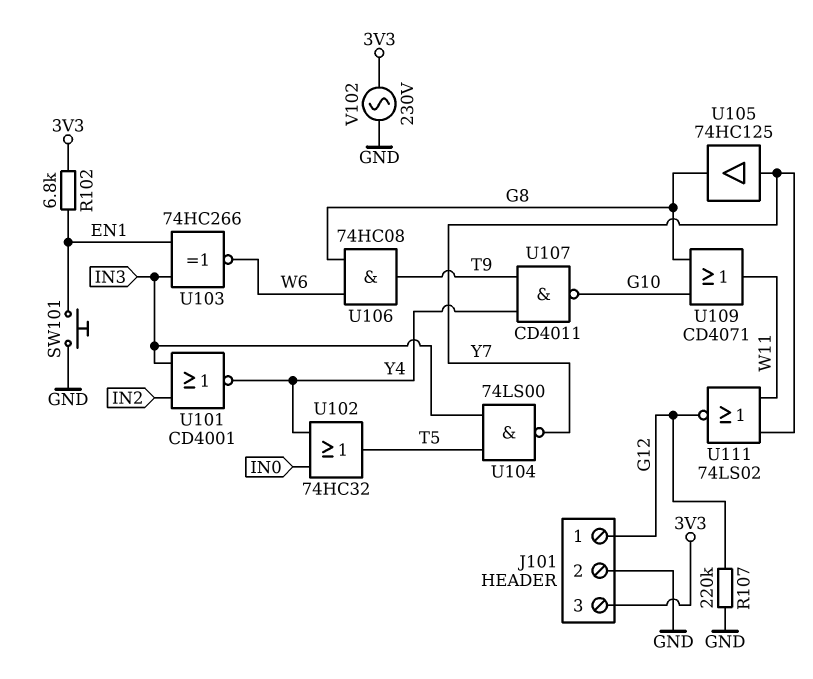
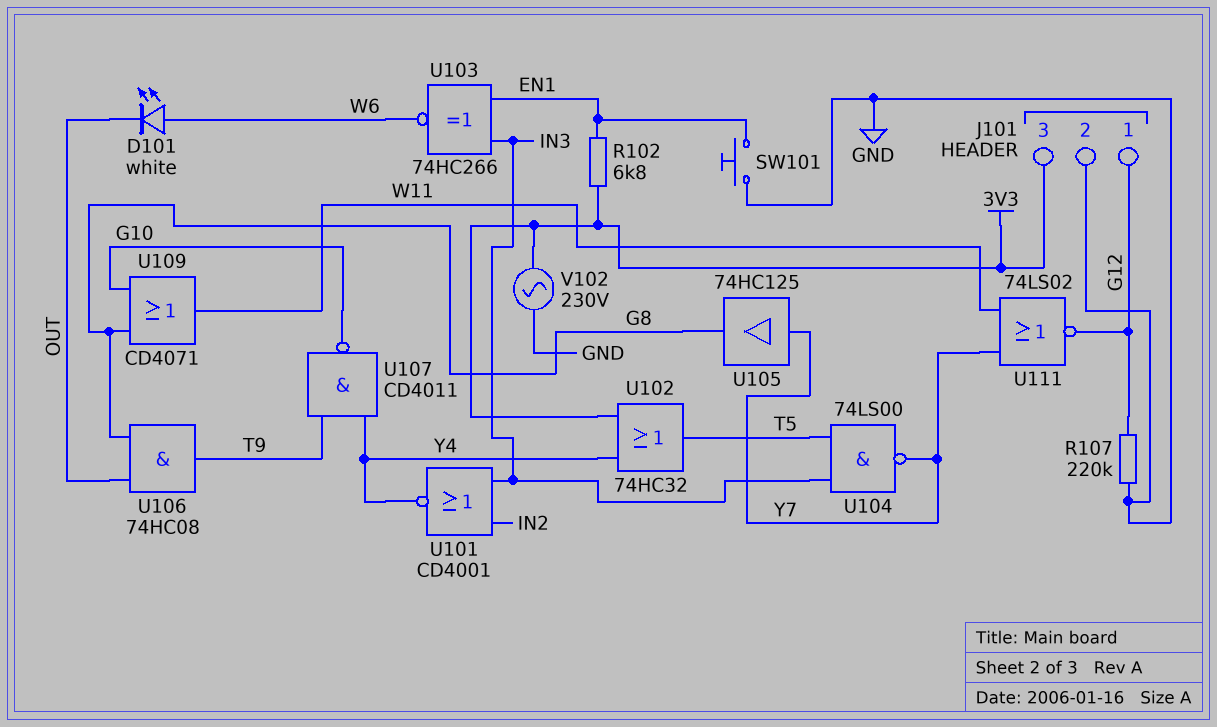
D101: none -> LED white (A W6, K OUT)
U102: OR 74HC32 (in IN0, in Y4, out T5) -> OR 74HC32 (in 3V3, in Y4, out T5)
U106: AND 74HC08 (in G8, in W6, out T9) -> AND 74HC08 (in G8, in OUT, out T9)

